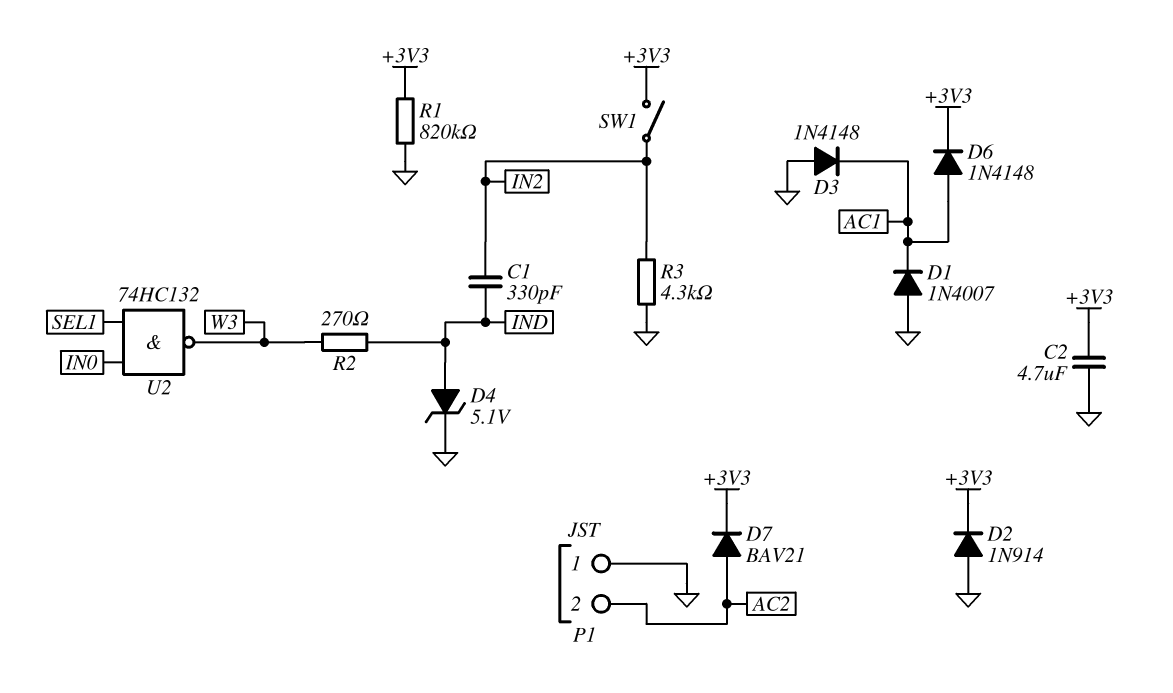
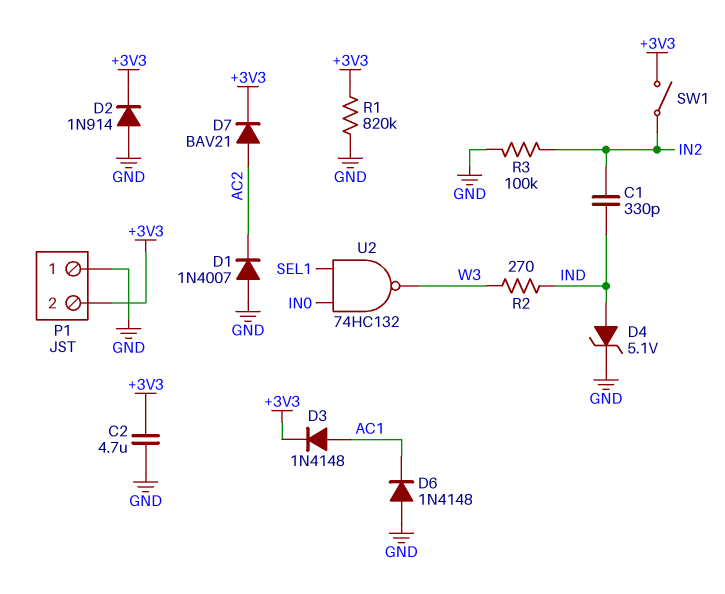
D1: diode 1N4007 (A GND, K AC1) -> diode 1N4007 (A GND, K AC2)
D3: diode 1N4148 (A GND, K AC1) -> diode 1N4148 (A AC1, K +3V3)
D6: diode 1N4148 (A AC1, K +3V3) -> diode 1N4148 (A GND, K AC1)
P1 pin 2: AC2 -> +3V3
R3: 4.3k (GND, IN2) -> 100k (GND, IN2)

